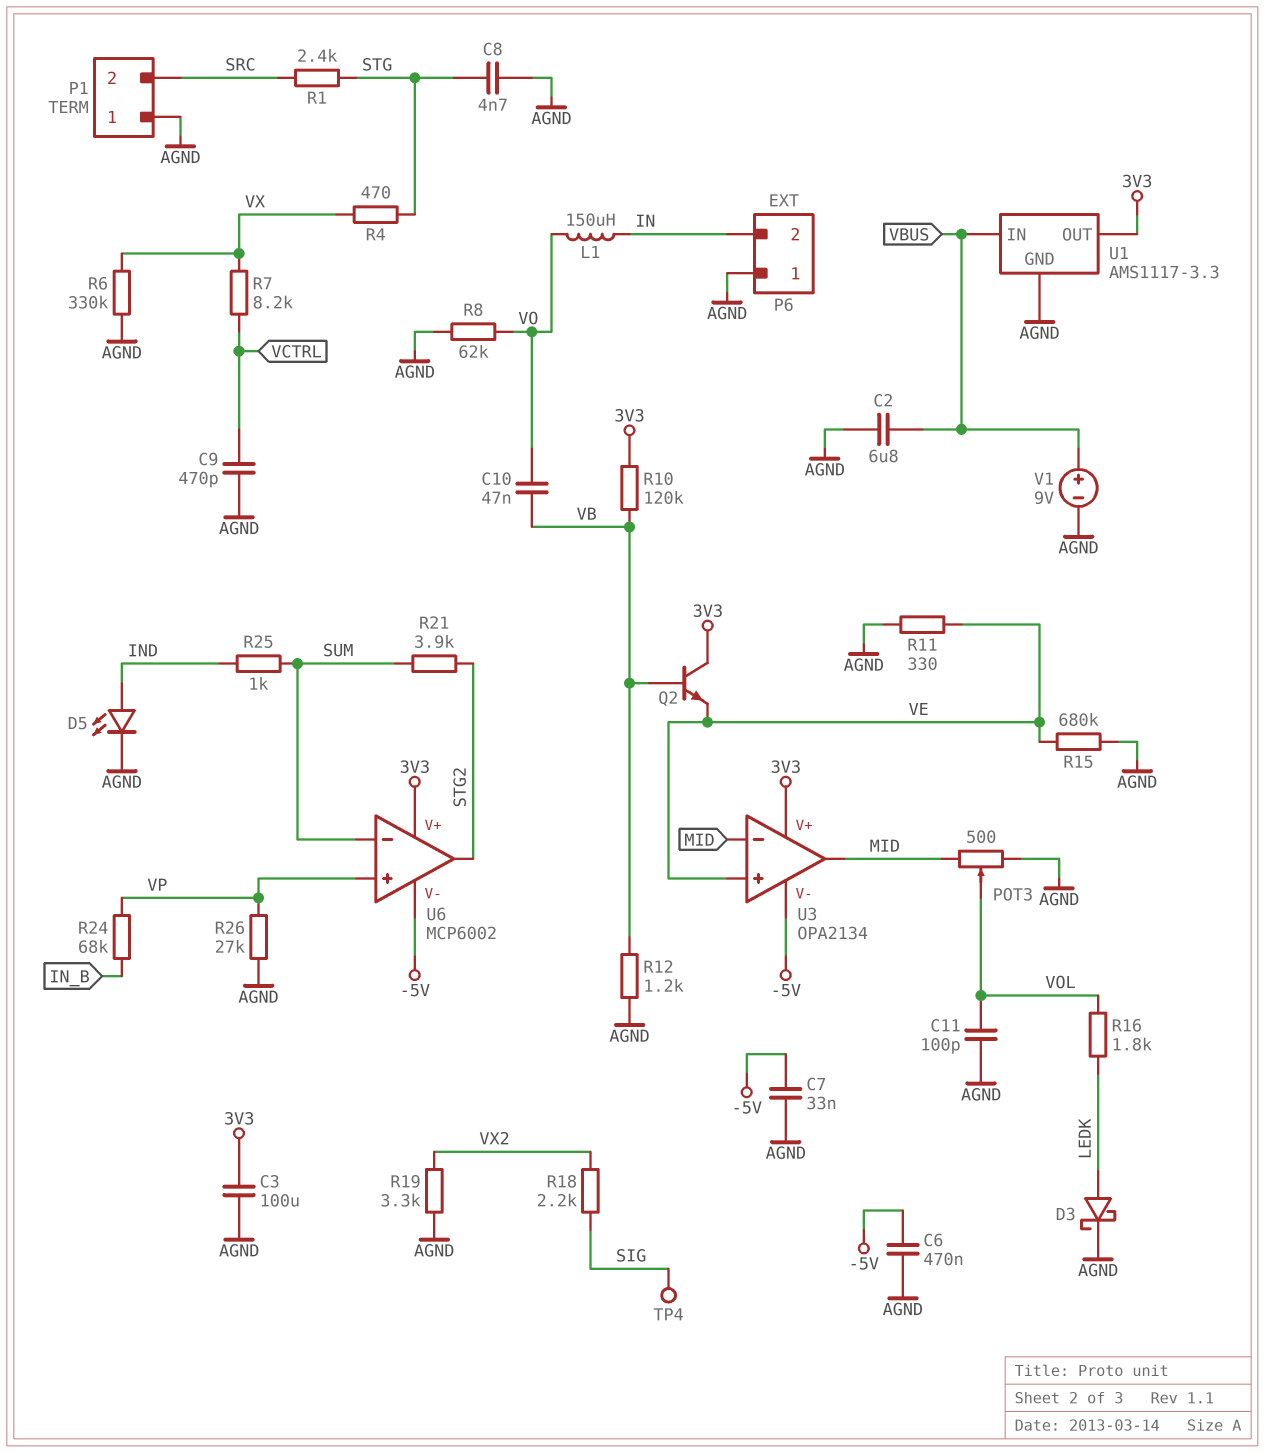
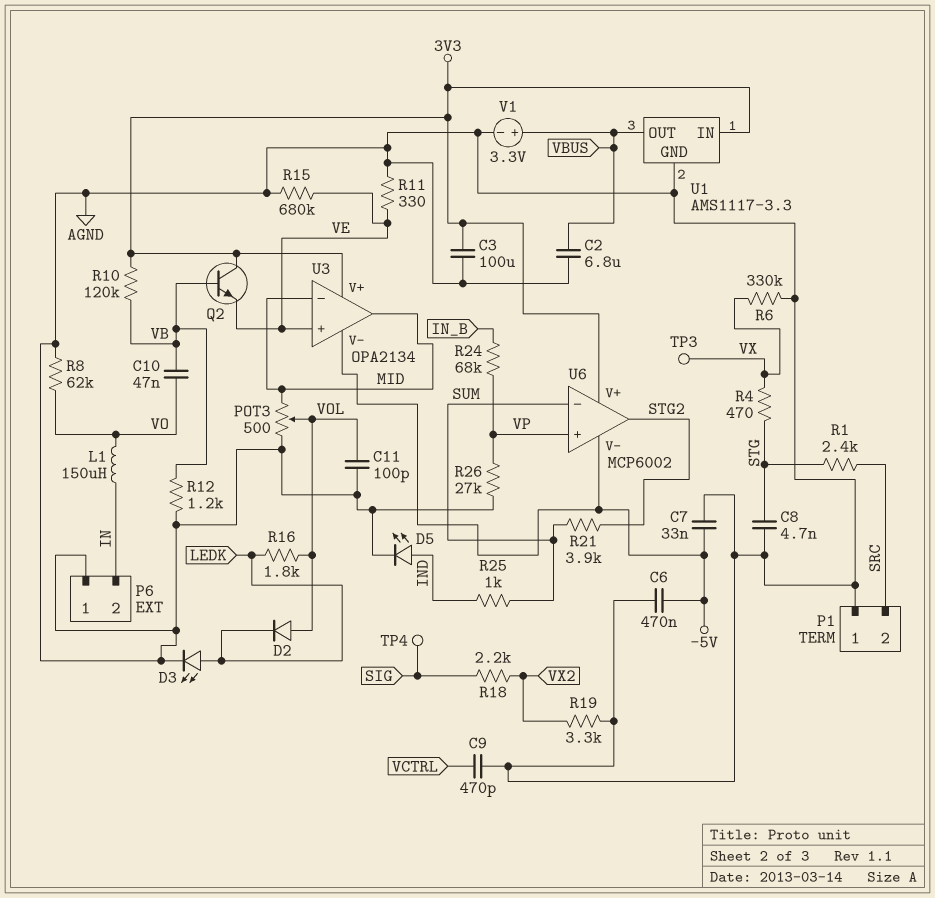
D2: none -> diode (A VOL, K LEDK)
D3: schottky (A LEDK, K AGND) -> LED (A LEDK, K AGND)
R7: 8.2k (VCTRL, VX) -> none
TP3: none -> test point (VX)
U1 pin IN: VBUS -> 3V3
U1 pin OUT: 3V3 -> VBUS
V1: 9V (plus VBUS, minus AGND) -> 3.3V (plus VBUS, minus AGND)

